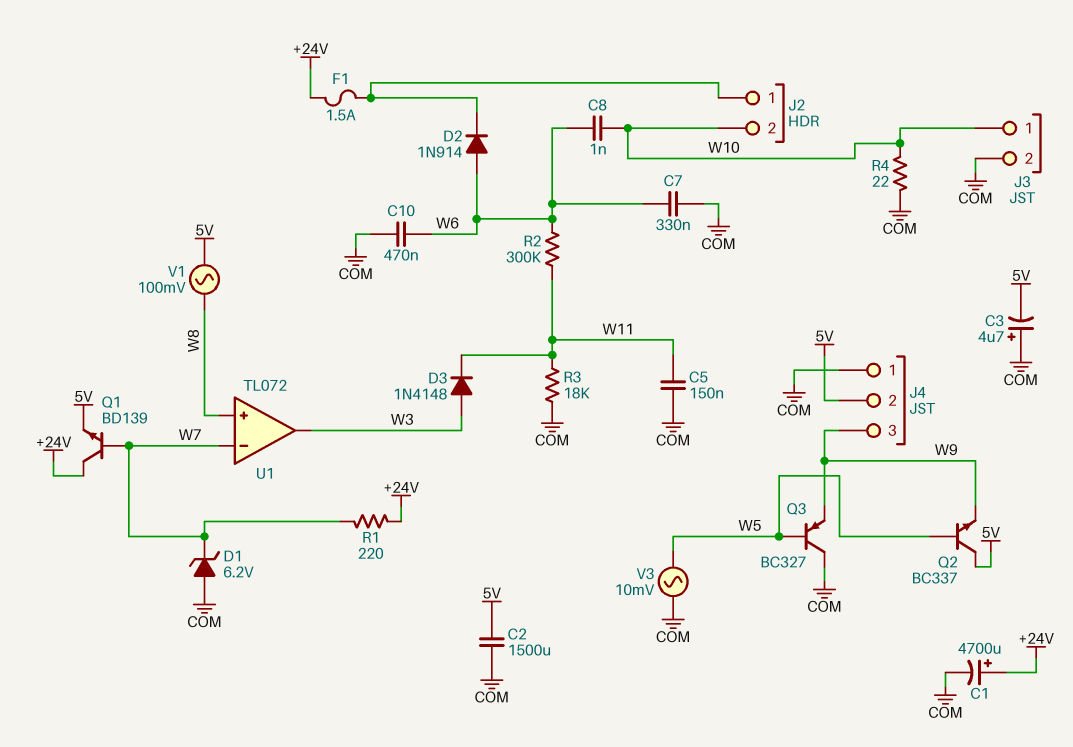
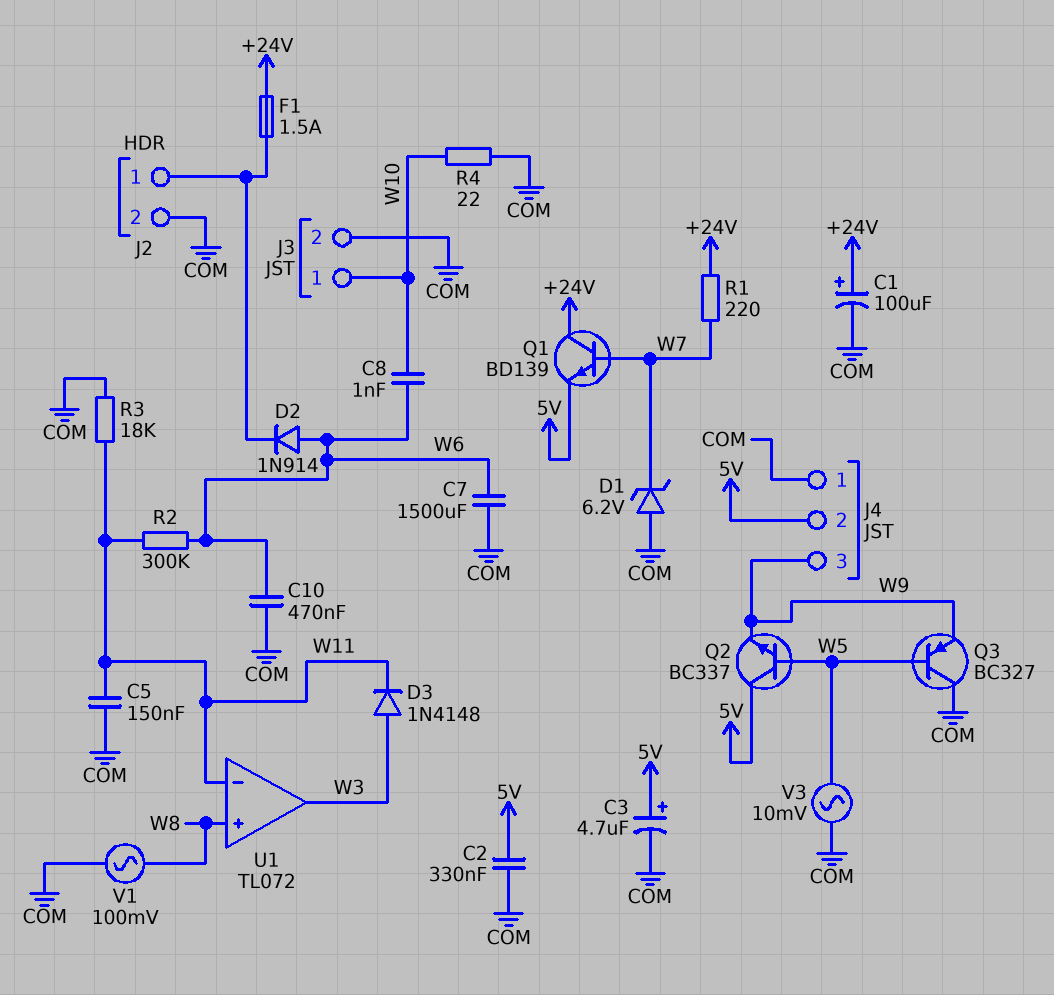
C1: 4700uF (plus +24V, minus COM) -> 100uF (plus +24V, minus COM)
C2: 1500uF (5V, COM) -> 330nF (5V, COM)
C3: 4.7uF (plus COM, minus 5V) -> 4.7uF (plus 5V, minus COM)
C7: 330nF (COM, W6) -> 1500uF (COM, W6)
J2 pin 2: W10 -> COM
U1 pin in-: W7 -> W11
V1: AC 100mV (5V, W8) -> AC 100mV (COM, W8)

